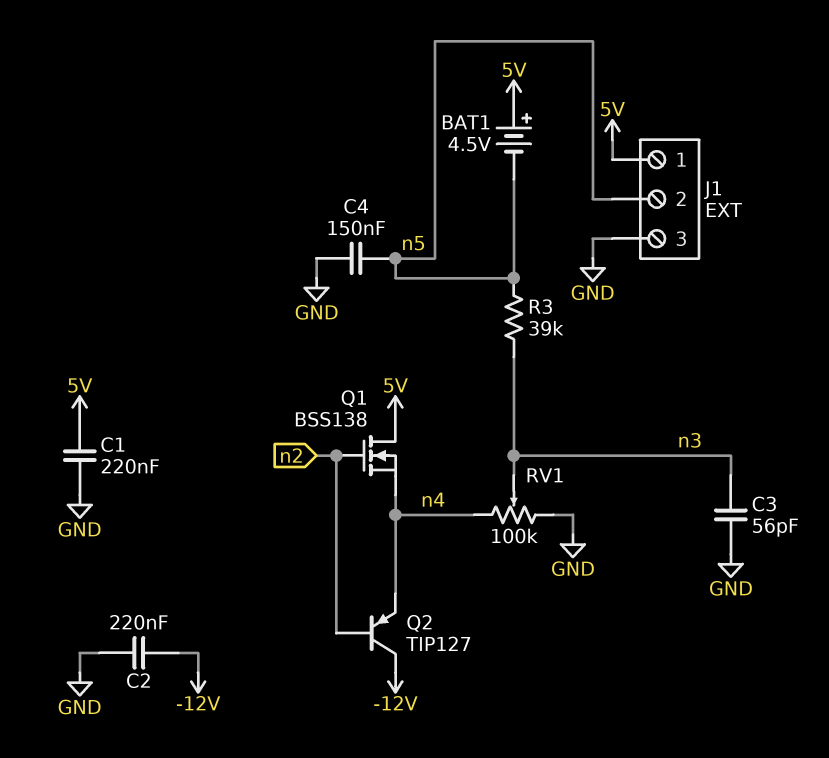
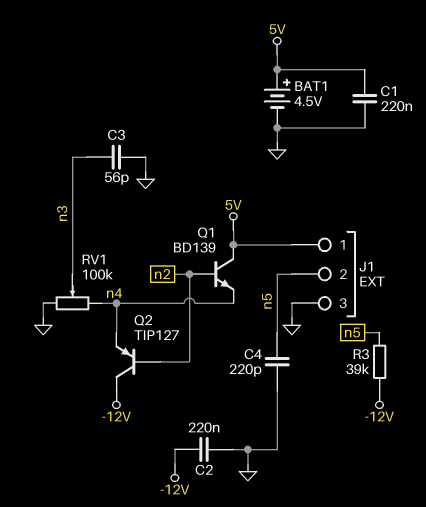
BAT1: 4.5V (plus 5V, minus n5) -> 4.5V (plus 5V, minus GND)
C4: 150nF (GND, n5) -> 220pF (GND, n5)
Q1: NMOS BSS138 (G n2, D 5V, S n4) -> NPN BD139 (B n2, C 5V, E n4)
R3: 39k (n3, n5) -> 39k (-12V, n5)

